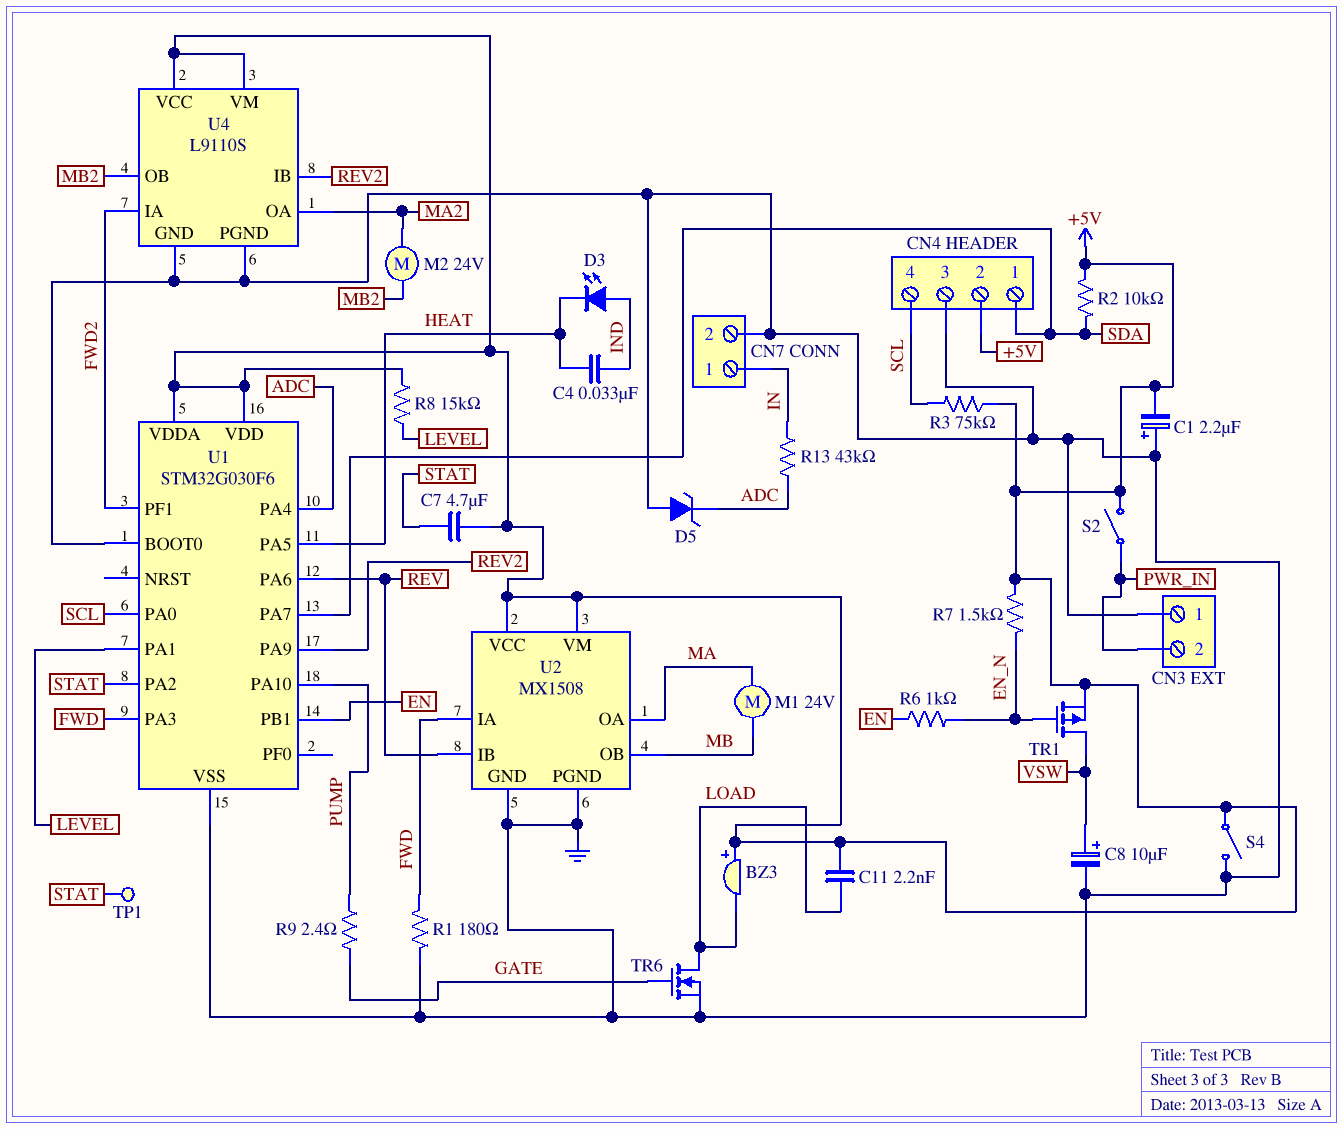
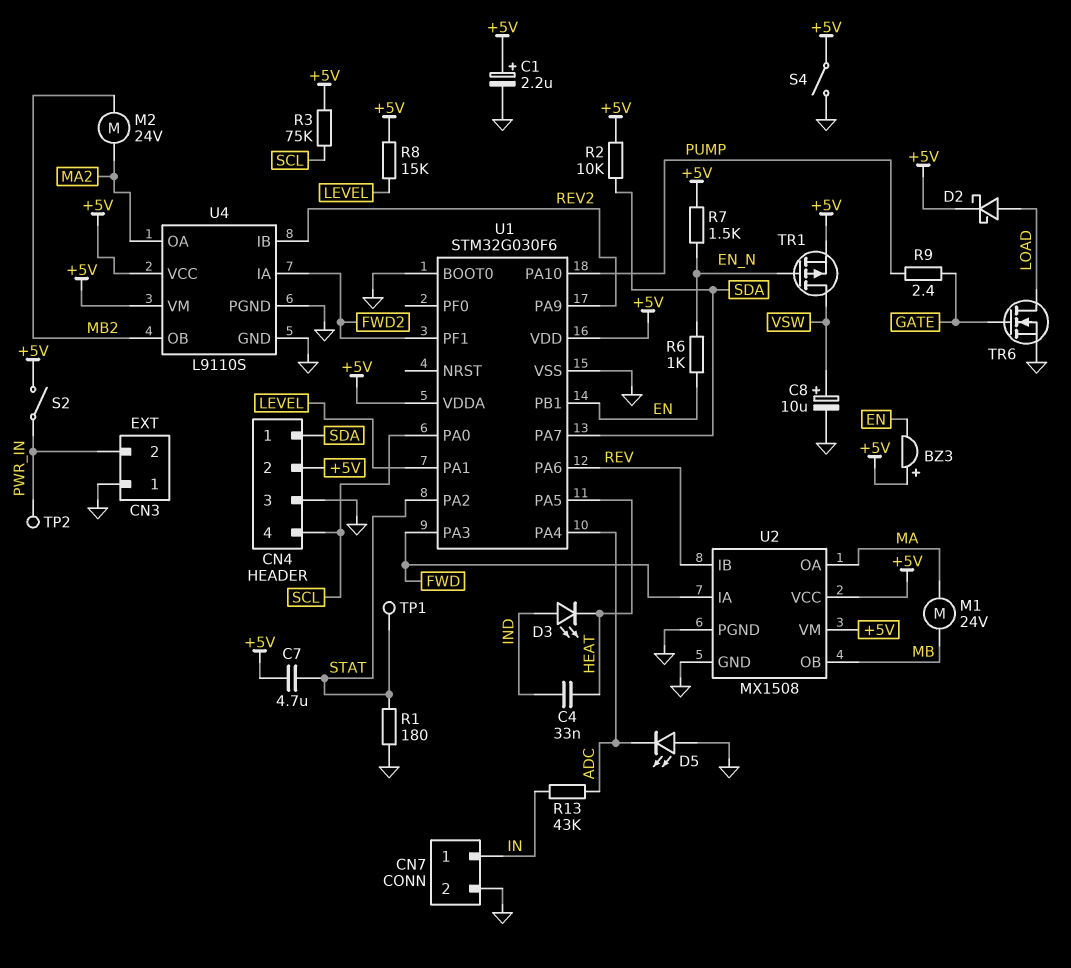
BZ3: buzzer (plus +5V, minus LOAD) -> buzzer (plus +5V, minus EN)
C1: 2.2uF (plus GND, minus +5V) -> 2.2uF (plus +5V, minus GND)
C11: 2.2nF (+5V, LOAD) -> none
D2: none -> schottky (A LOAD, K +5V)
D5: zener (A GND, K ADC) -> LED (A GND, K ADC)
R1: 180 (FWD, GND) -> 180 (GND, STAT)
TP2: none -> test point (PWR_IN)

